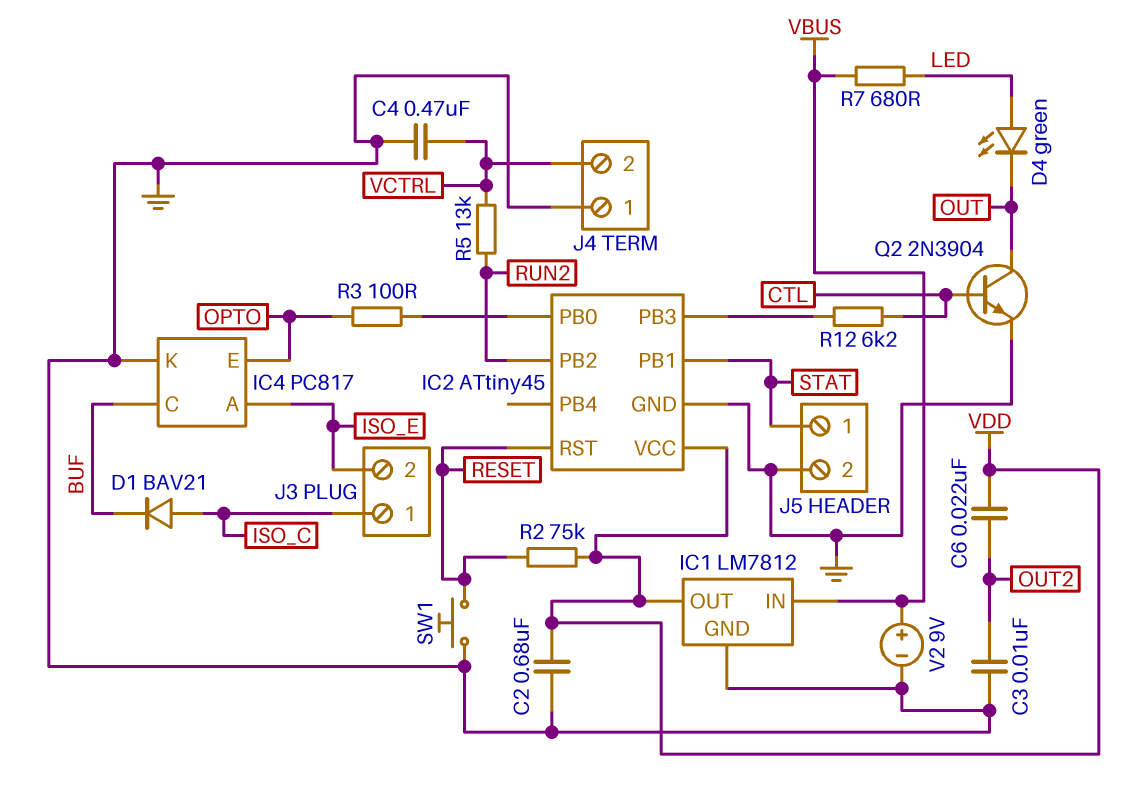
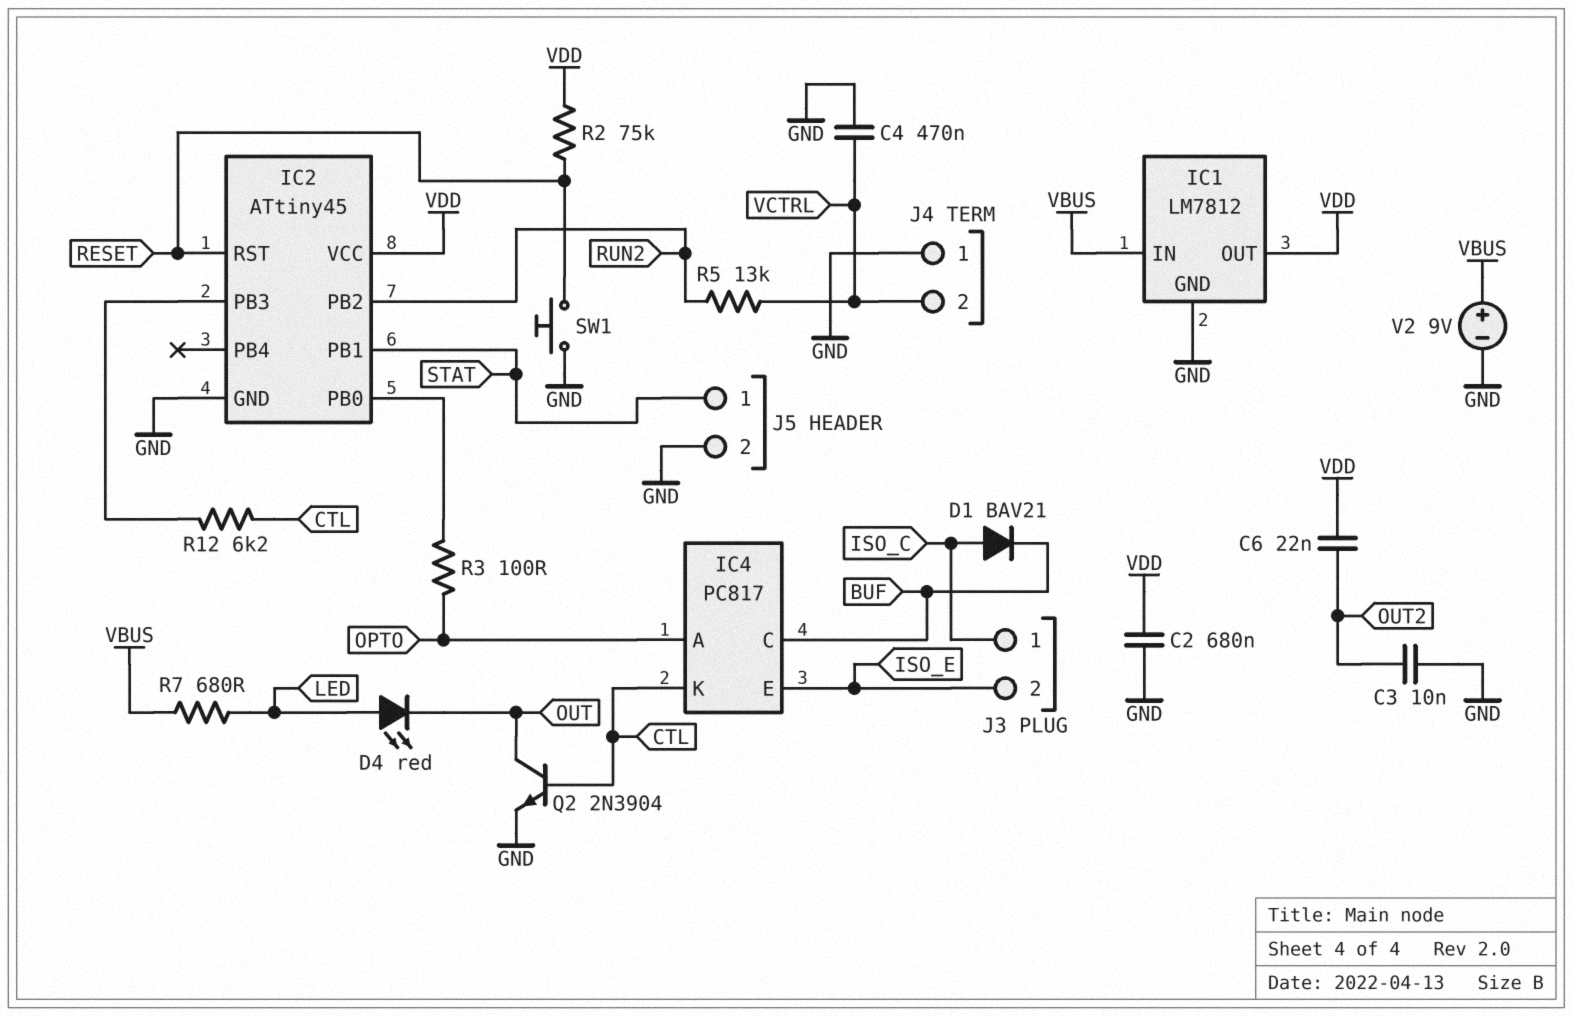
D4: LED green (A LED, K OUT) -> LED red (A LED, K OUT)
IC4 pin A: ISO_E -> OPTO
IC4 pin E: OPTO -> ISO_E
IC4 pin K: GND -> CTL

